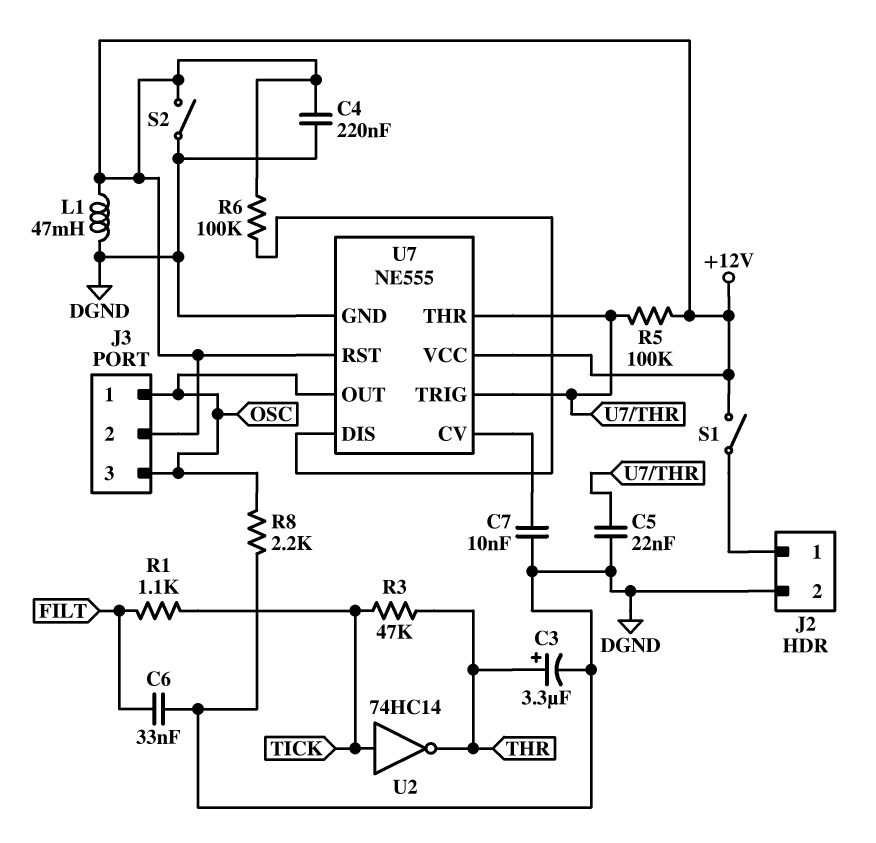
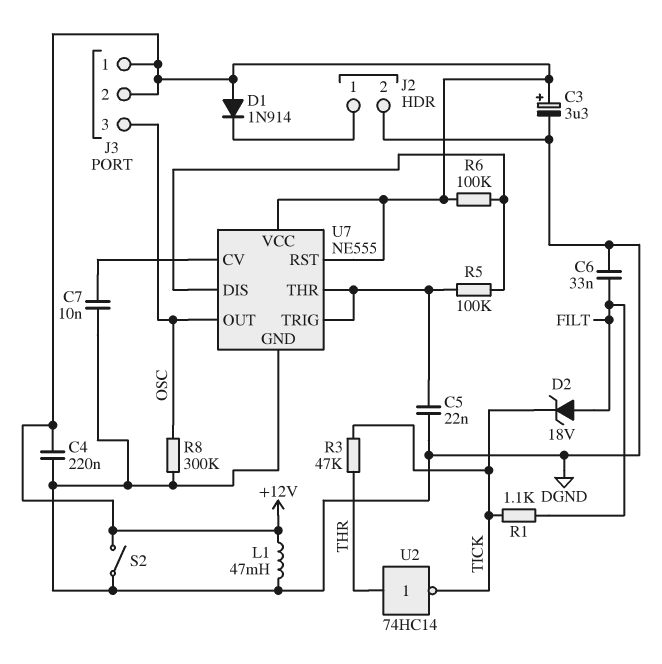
C3: 3.3uF (plus THR, minus DGND) -> 3.3uF (plus +12V, minus DGND)
D1: none -> diode 1N914 (A +12V, K J2/1)
D2: none -> zener 18V (A FILT, K TICK)
J3 pin 1: OSC -> +12V
R5: 100k (+12V, U7/THR) -> 100k (U7/DIS, U7/THR)
R8: 2.2k (DGND, OSC) -> 300k (DGND, OSC)
S1: switch (+12V, J2/1) -> none
U2: NOT 74HC14 (in TICK, out THR) -> NOT 74HC14 (in THR, out TICK)

